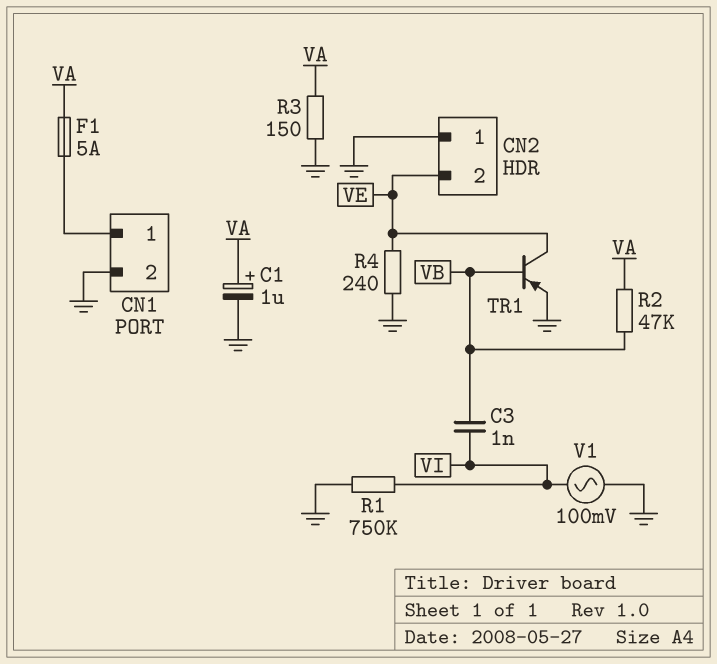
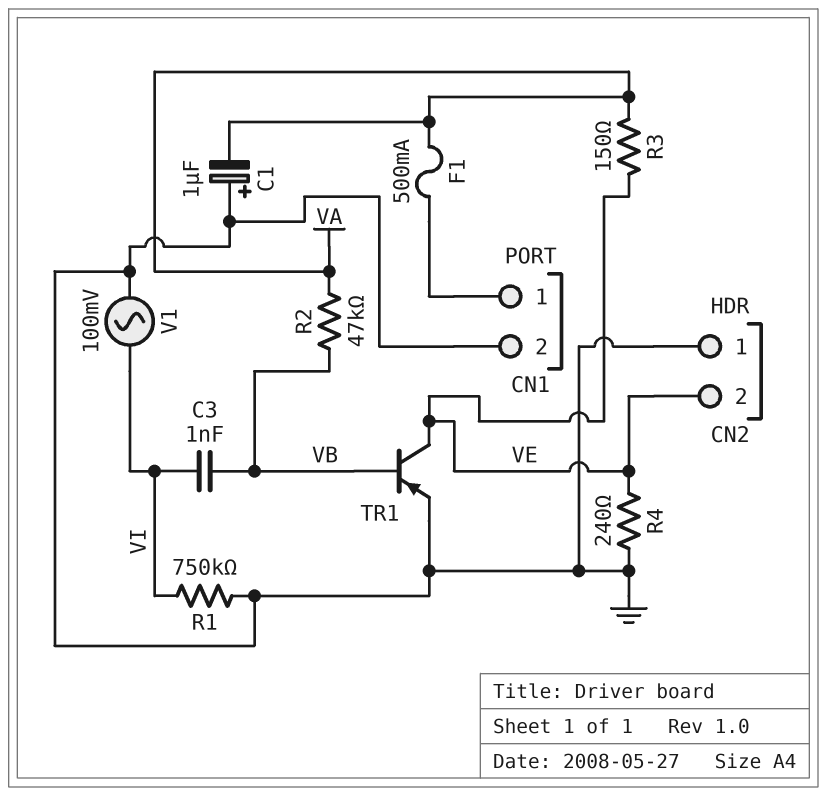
C1: 1uF (plus VA, minus GND) -> 1uF (plus GND, minus VA)
F1: 5A (CN1/1, VA) -> 500mA (CN1/1, VA)
R3: 150 (GND, VA) -> 150 (VA, VE)

